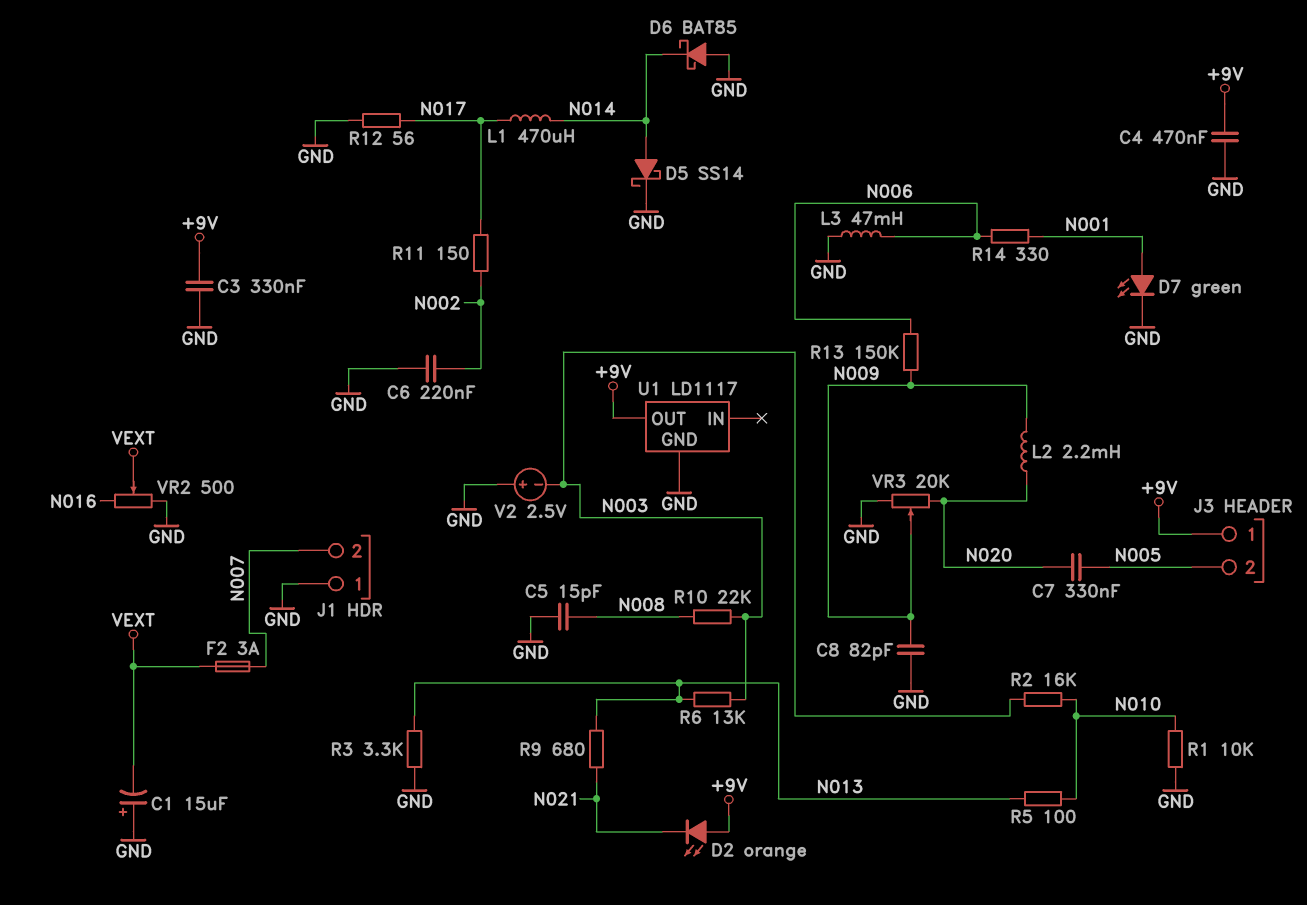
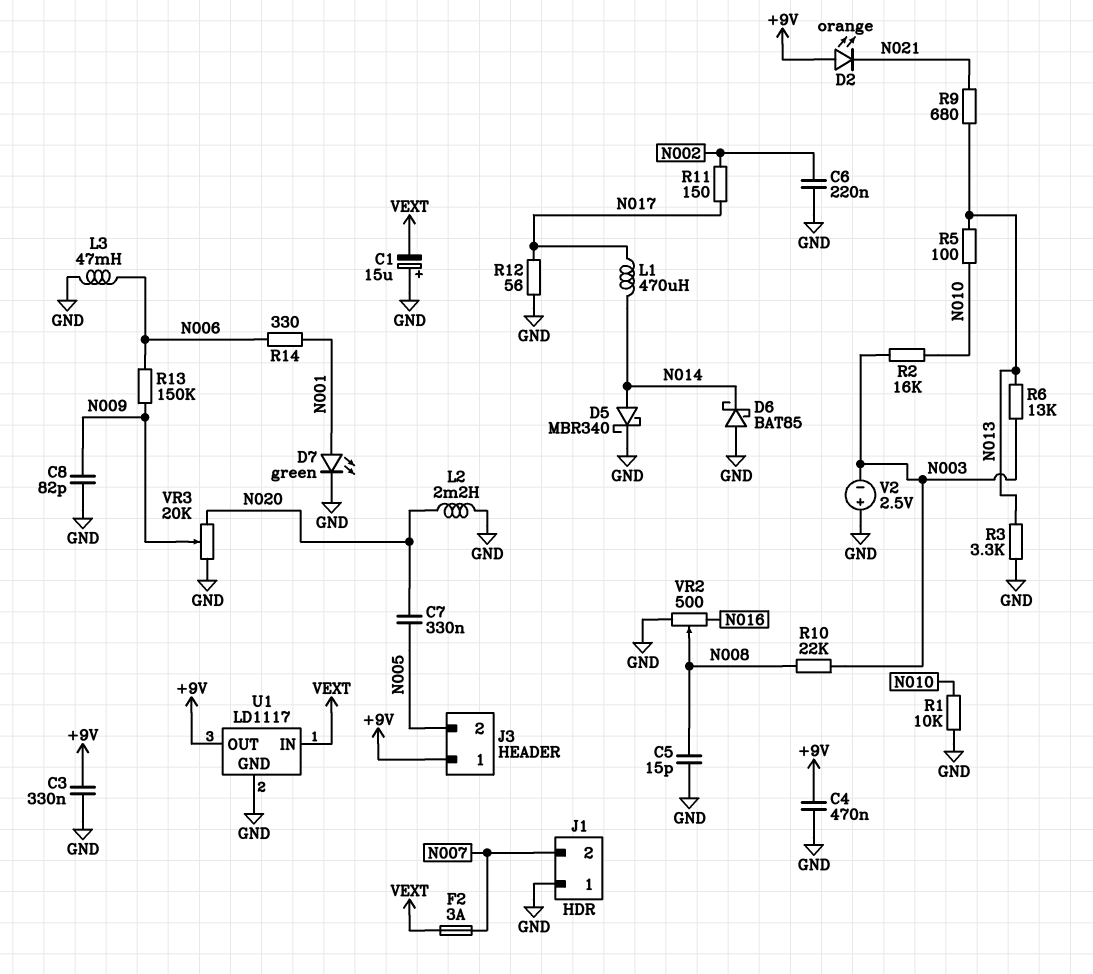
D5: schottky SS14 (A N014, K GND) -> schottky MBR340 (A N014, K GND)
L2: 2.2mH (N009, N020) -> 2.2mH (GND, N020)
U1 pin IN: none -> VEXT
VR2: 500 (GND, N016, wiper VEXT) -> 500 (GND, N016, wiper N008)

